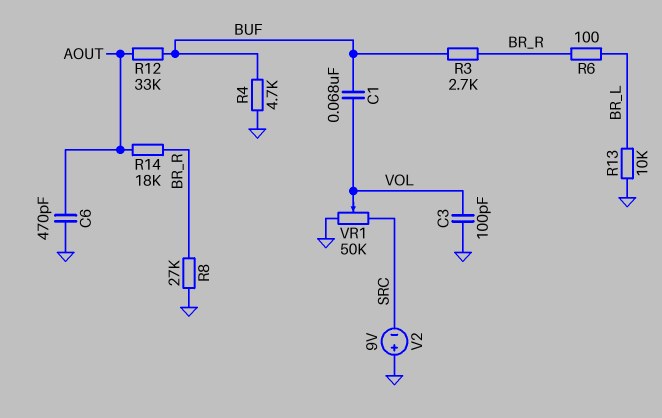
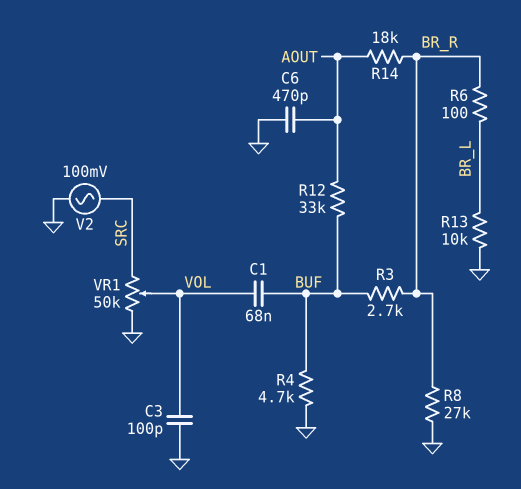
V2: 9V (plus GND, minus SRC) -> AC 100mV (GND, SRC)

